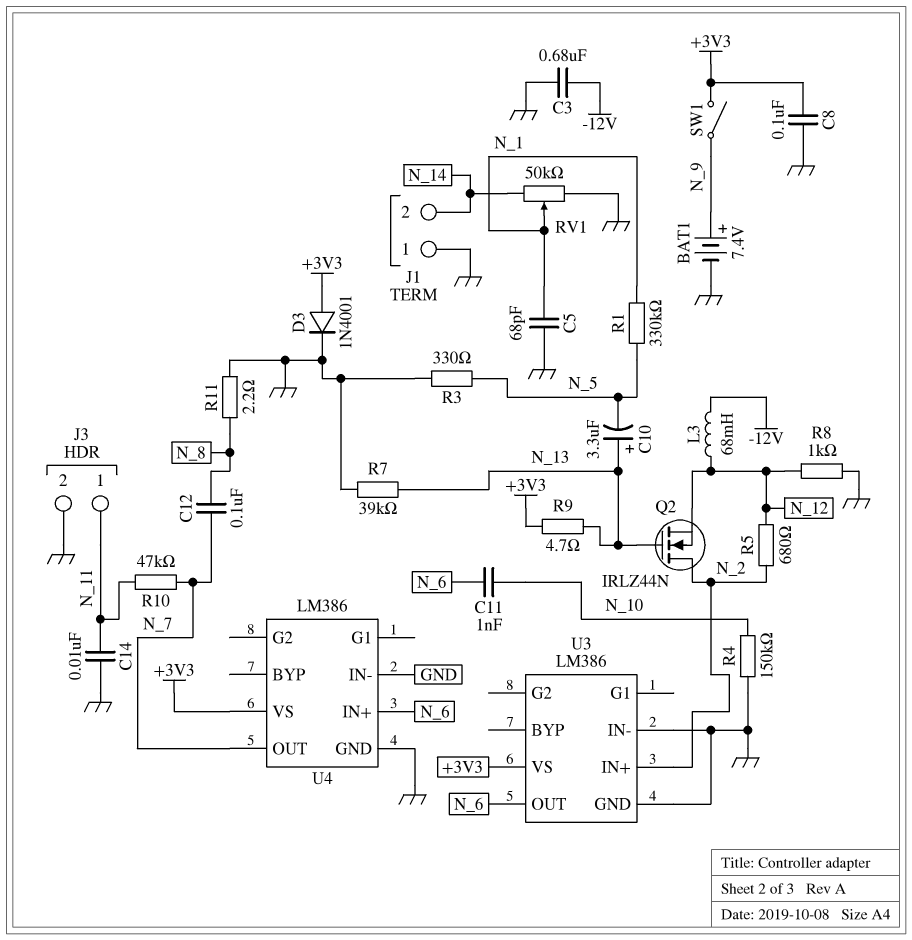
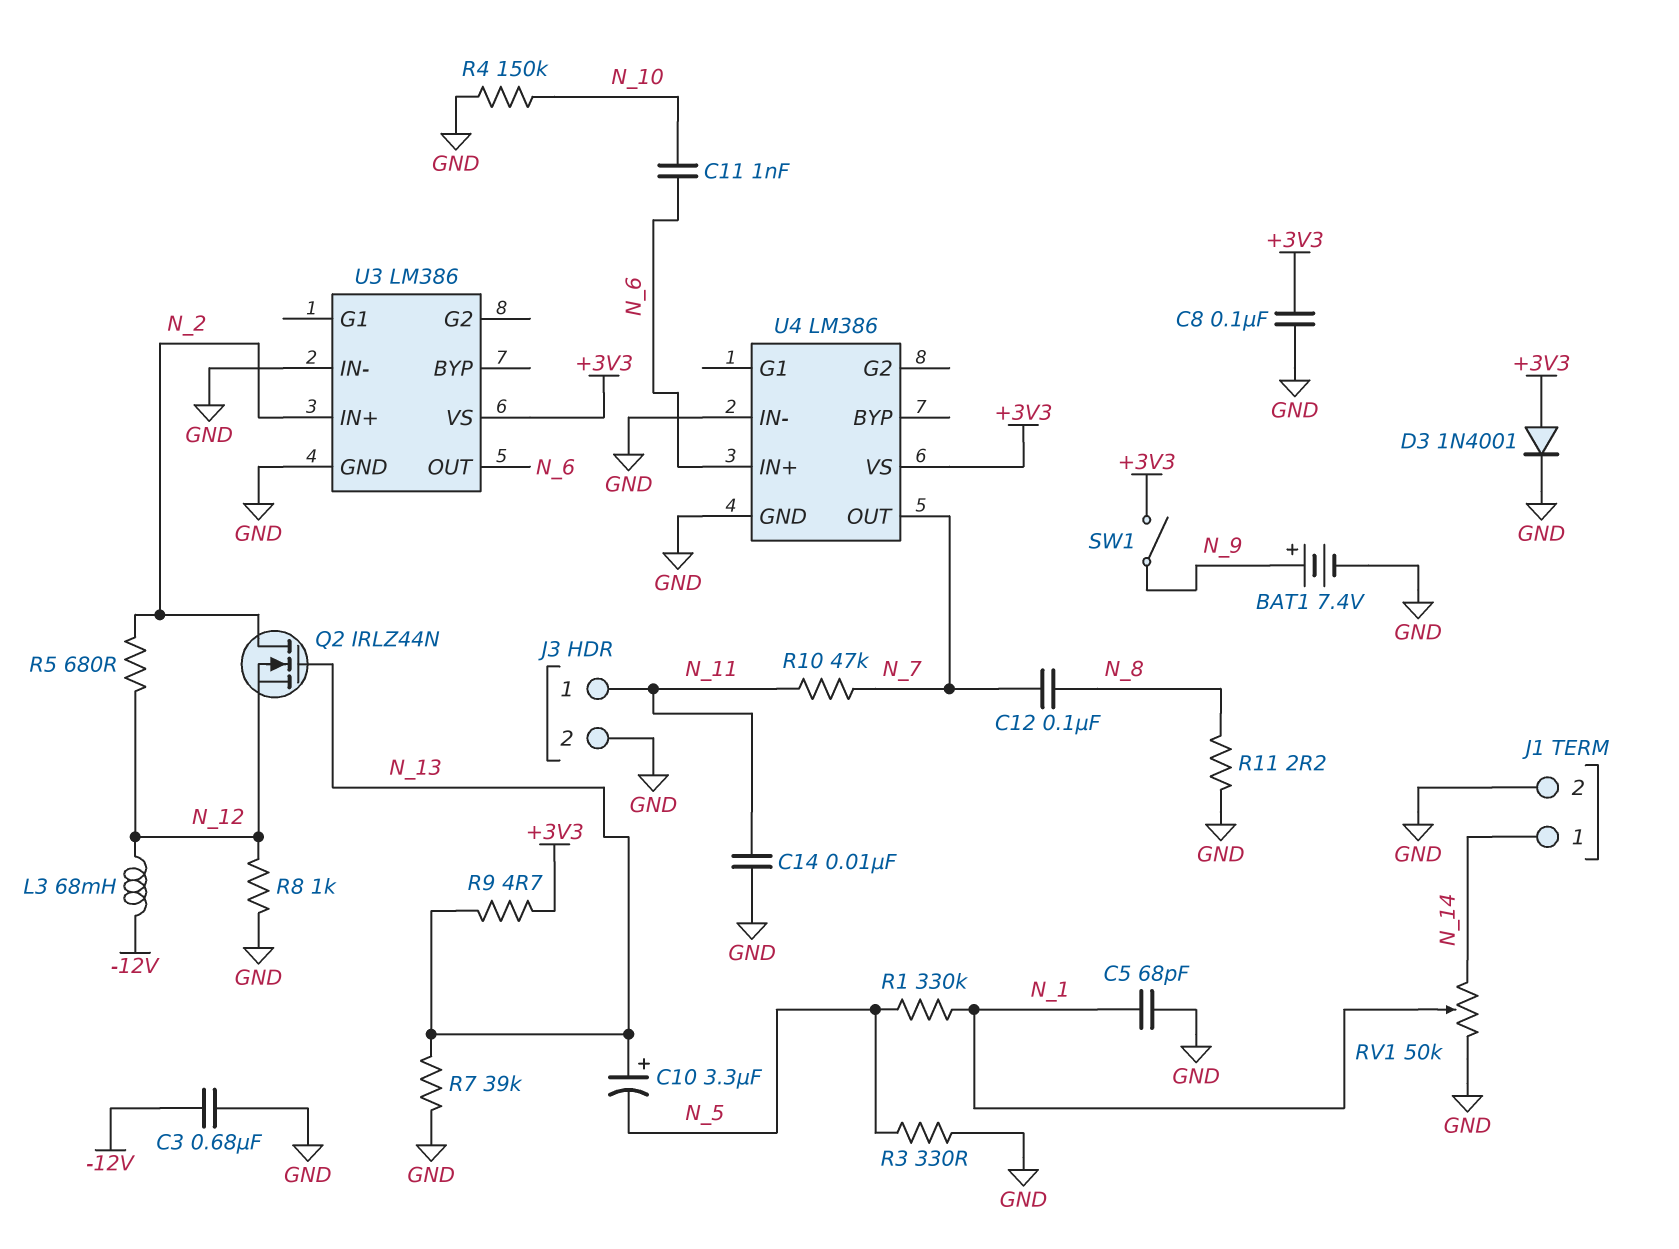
J1 pin 1: GND -> N_14
J1 pin 2: N_14 -> GND

